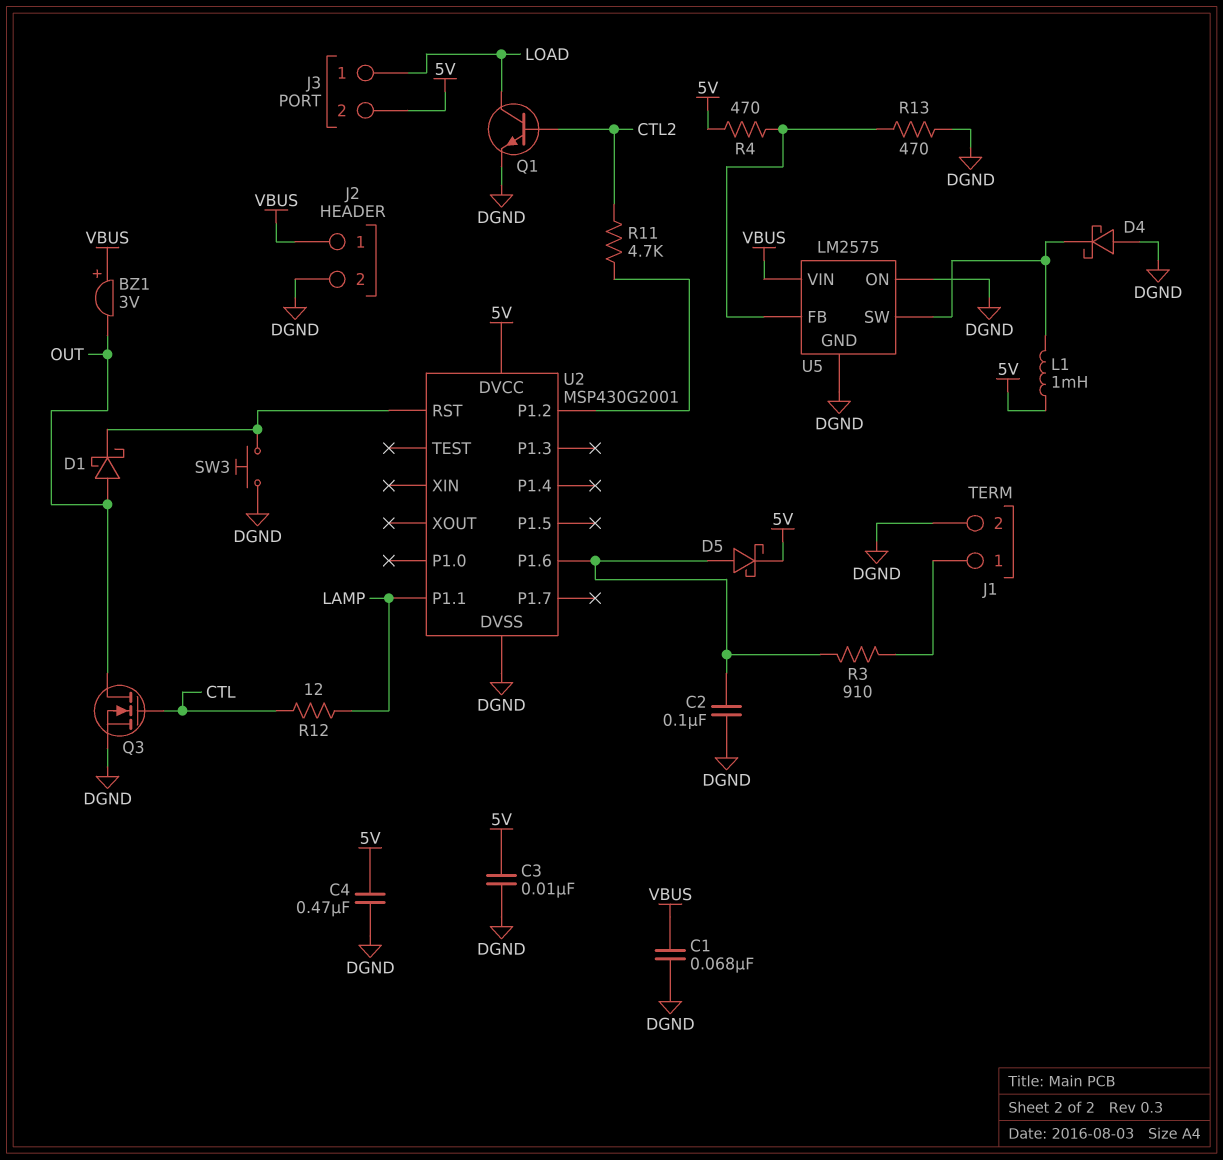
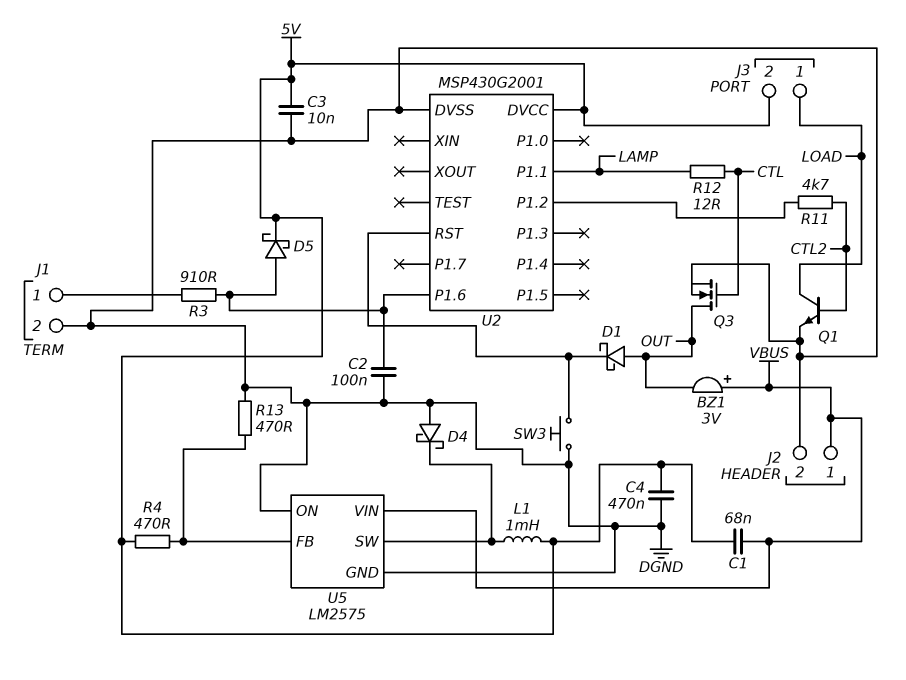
C1: 68nF (DGND, VBUS) -> 68nF (5V, VBUS)

